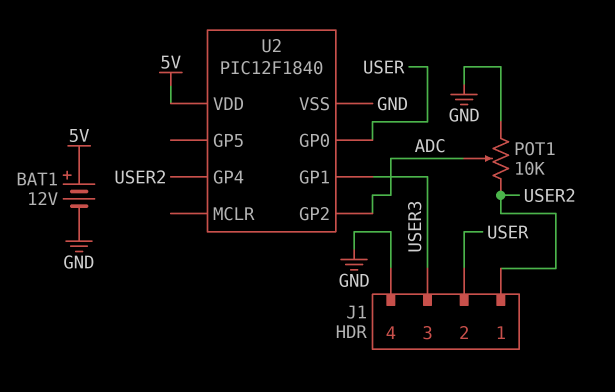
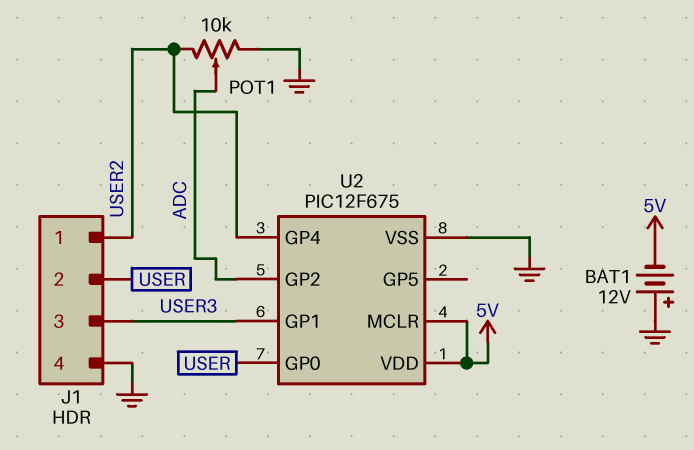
BAT1: 12V (plus 5V, minus GND) -> 12V (plus GND, minus 5V)
U2: PIC12F1840 -> PIC12F675
U2 pin MCLR: none -> 5V

